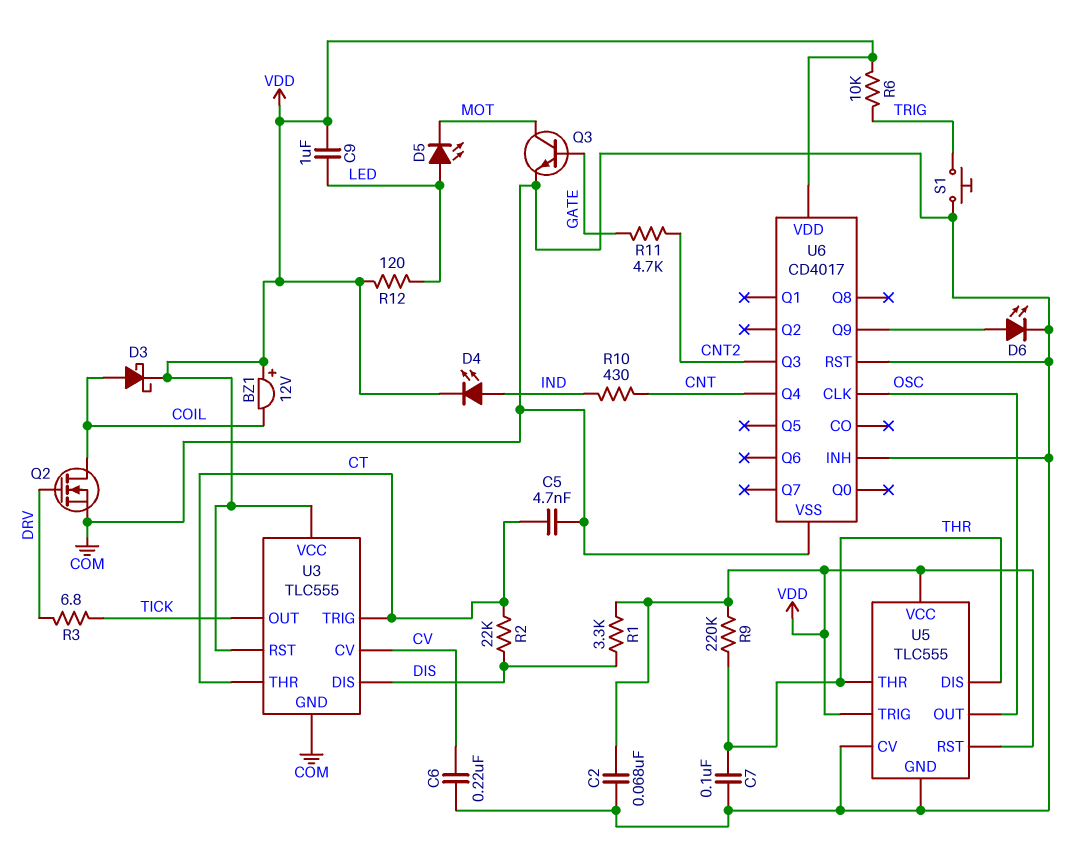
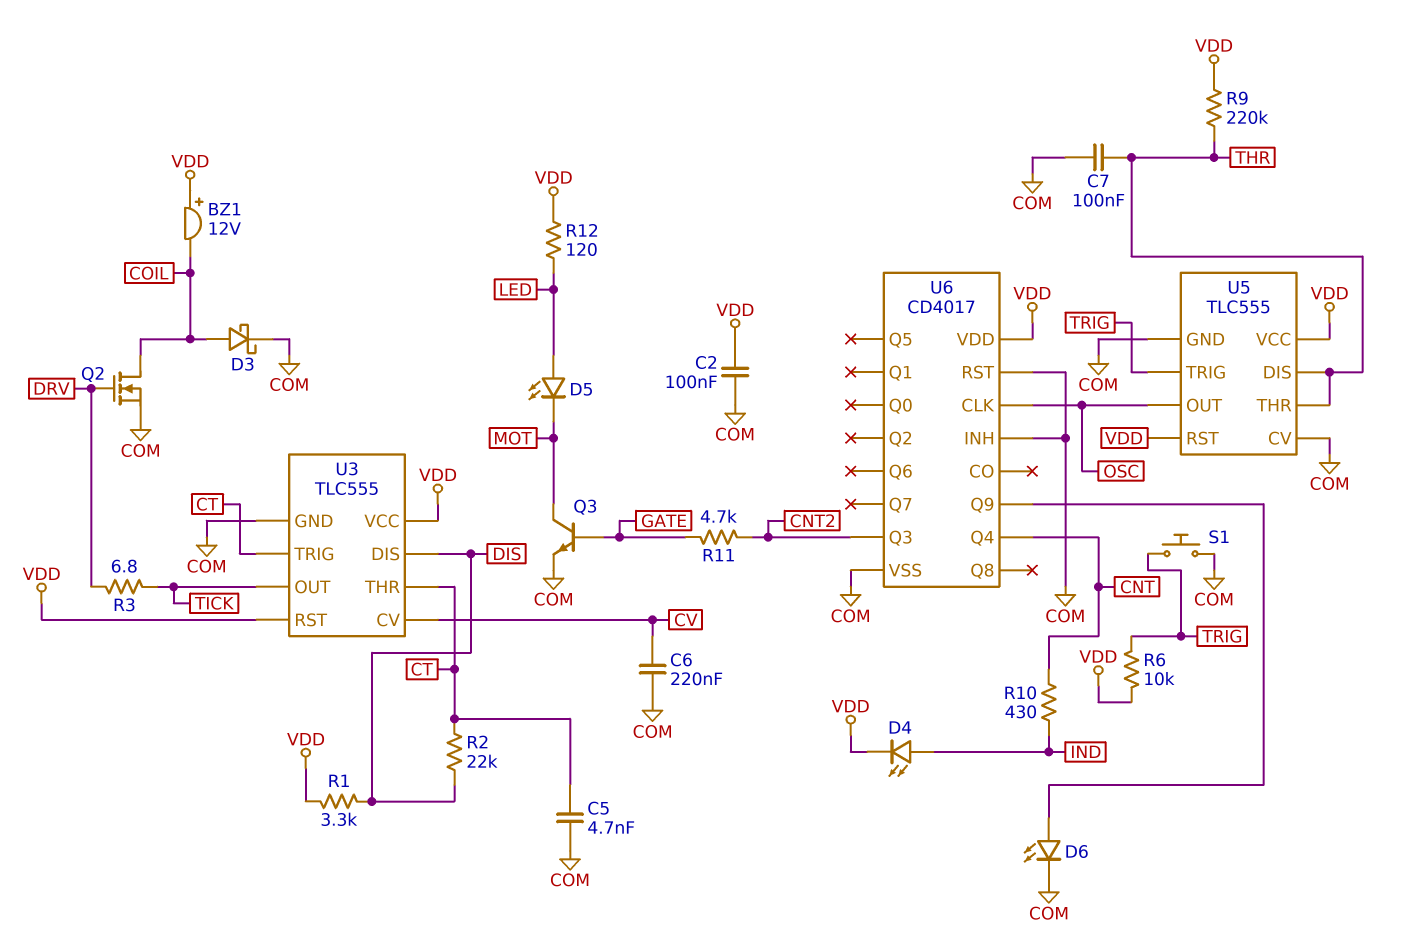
C2: 68nF (COM, VDD) -> 100nF (COM, VDD)
C9: 1uF (LED, VDD) -> none
D3: schottky (A COIL, K VDD) -> schottky (A COIL, K COM)
U5 pin TRIG: VDD -> TRIG

